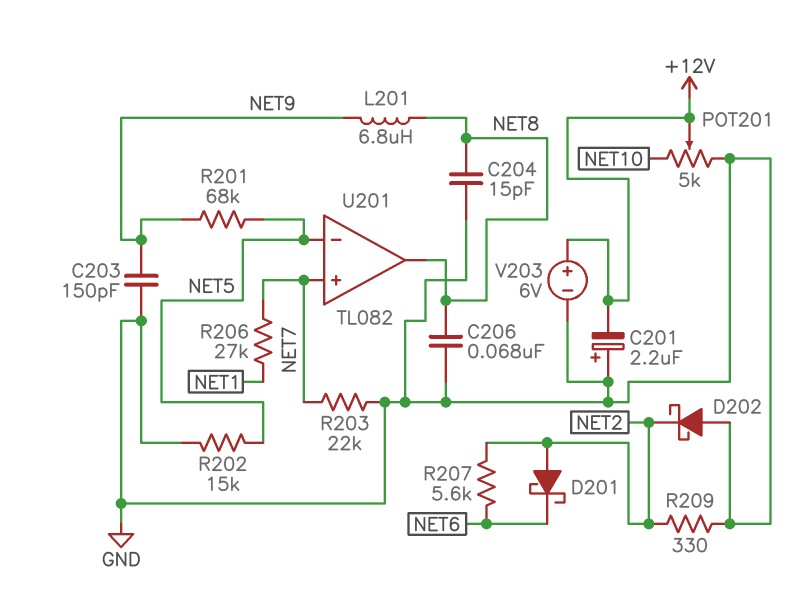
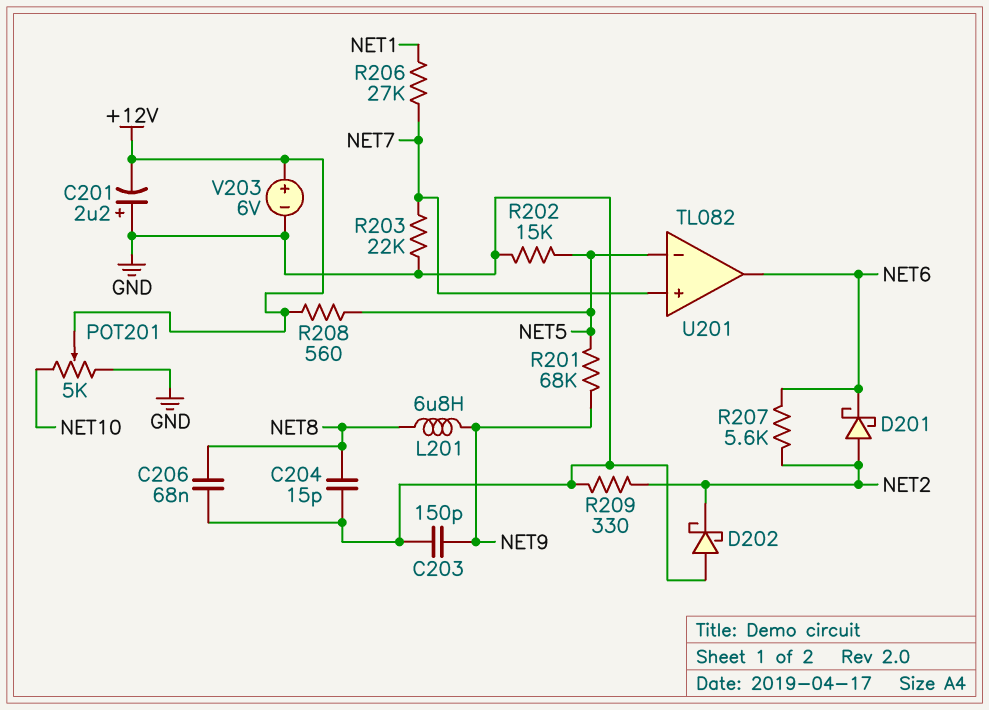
R208: none -> 560 (+12V, NET5)
U201 pin out: NET8 -> NET6

